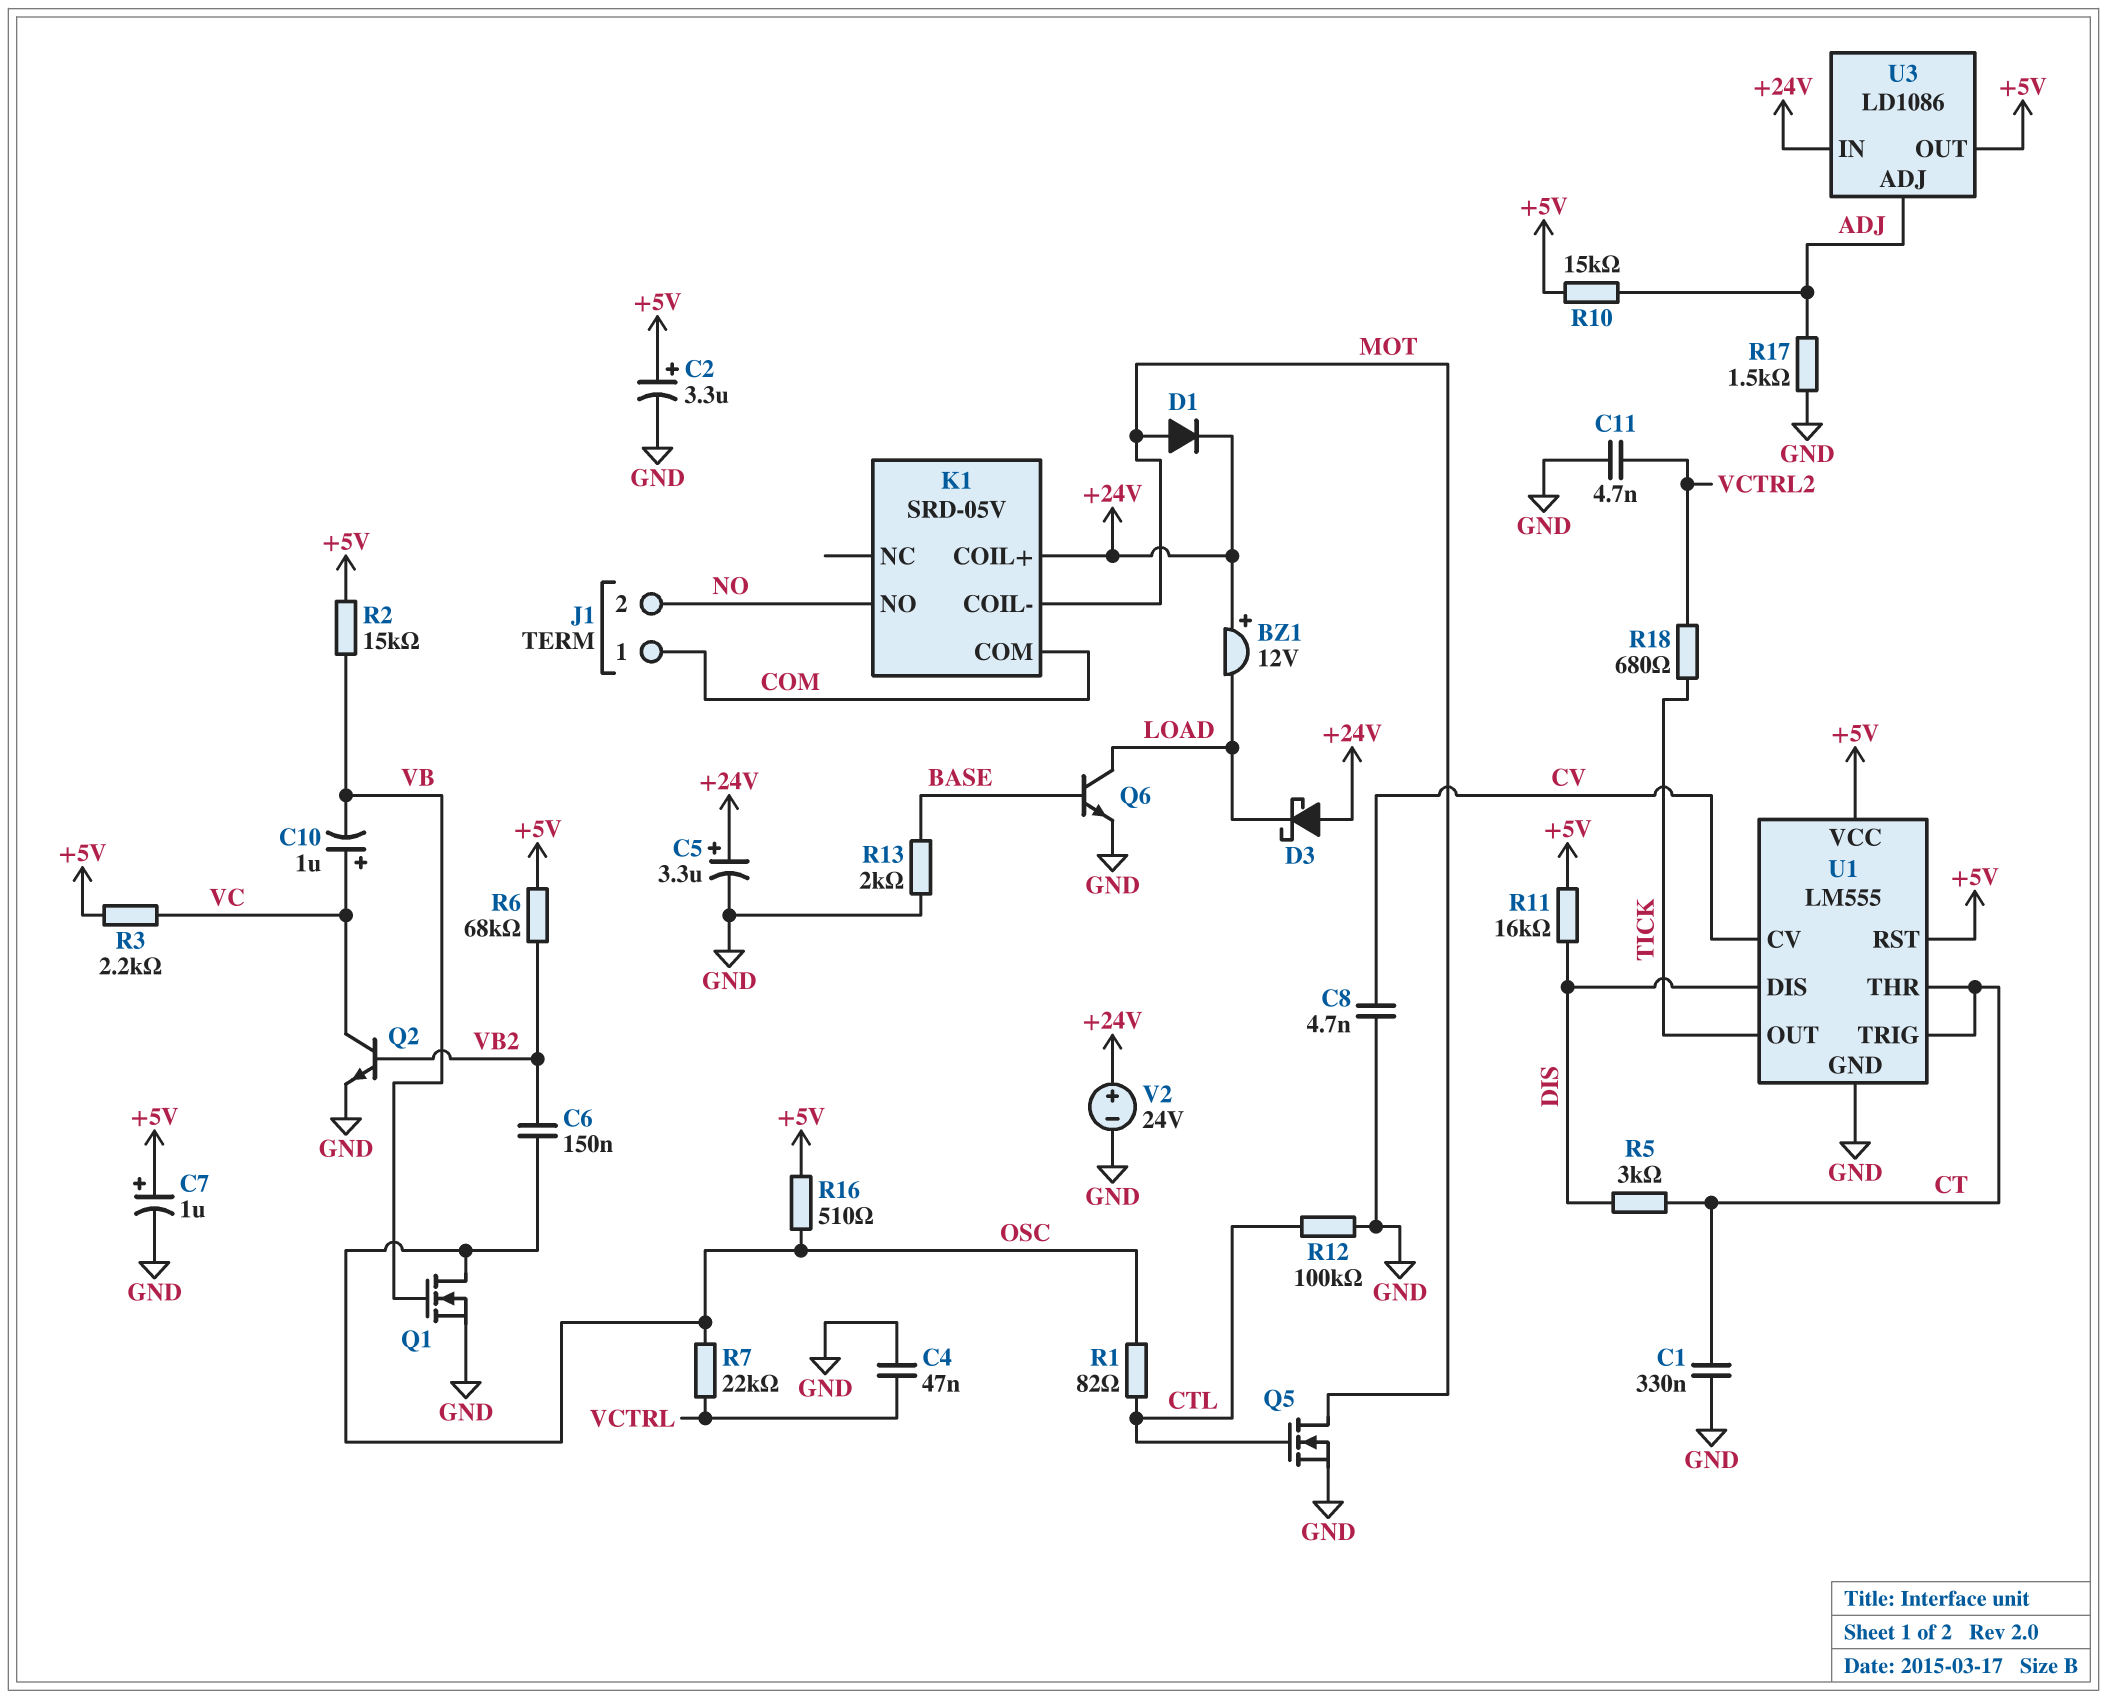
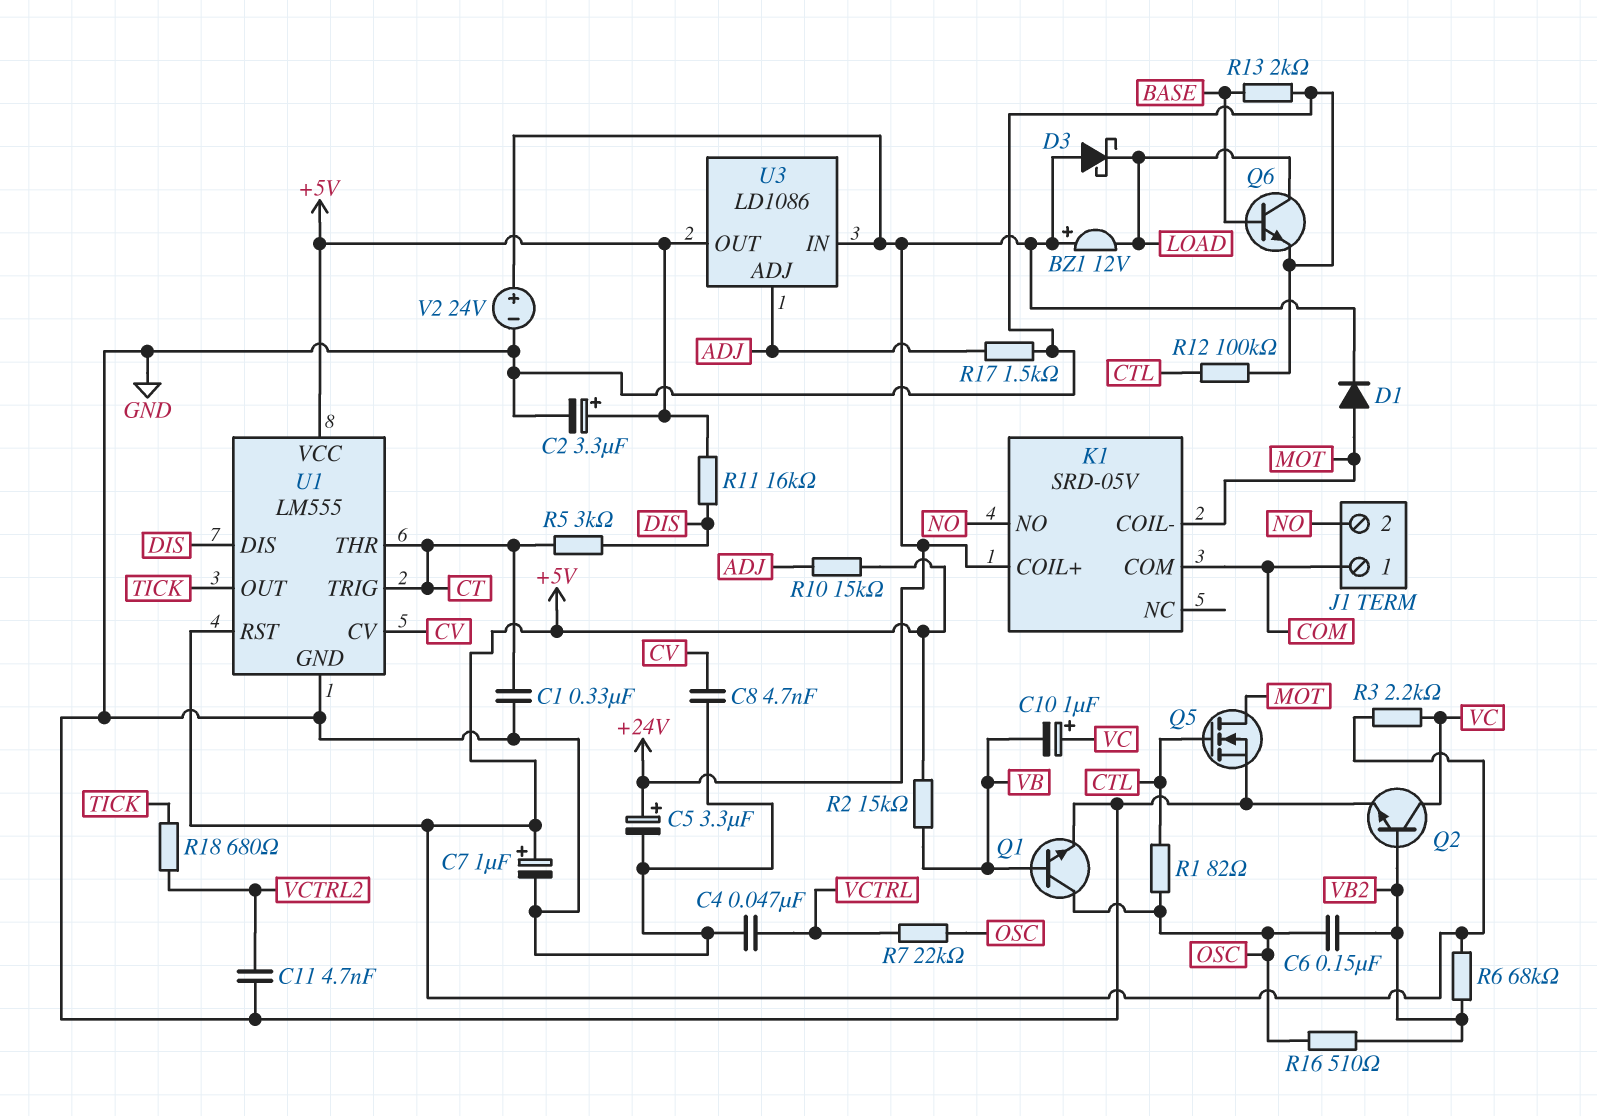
Q1: NMOS (G VB, D OSC, S GND) -> NPN (B VB, C OSC, E GND)
R16: 510 (+5V, OSC) -> 510 (OSC, VB2)

